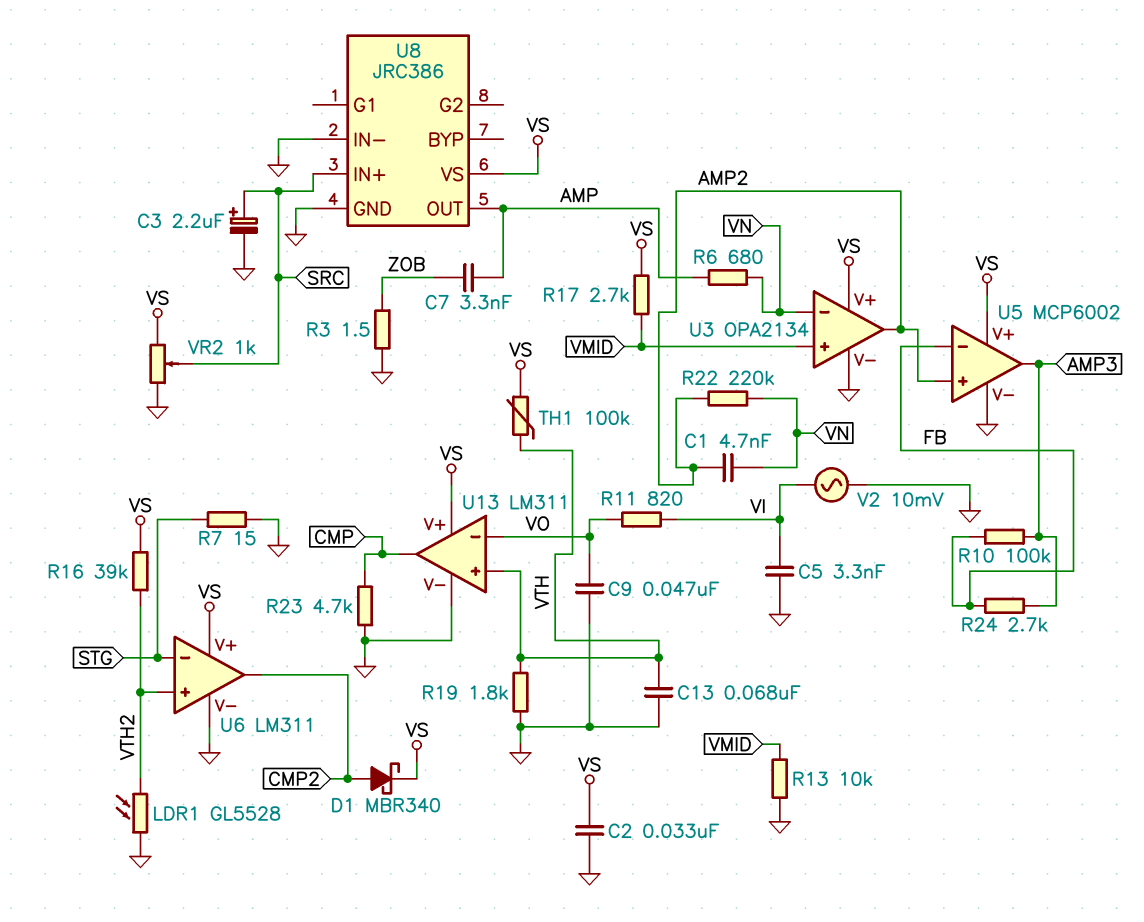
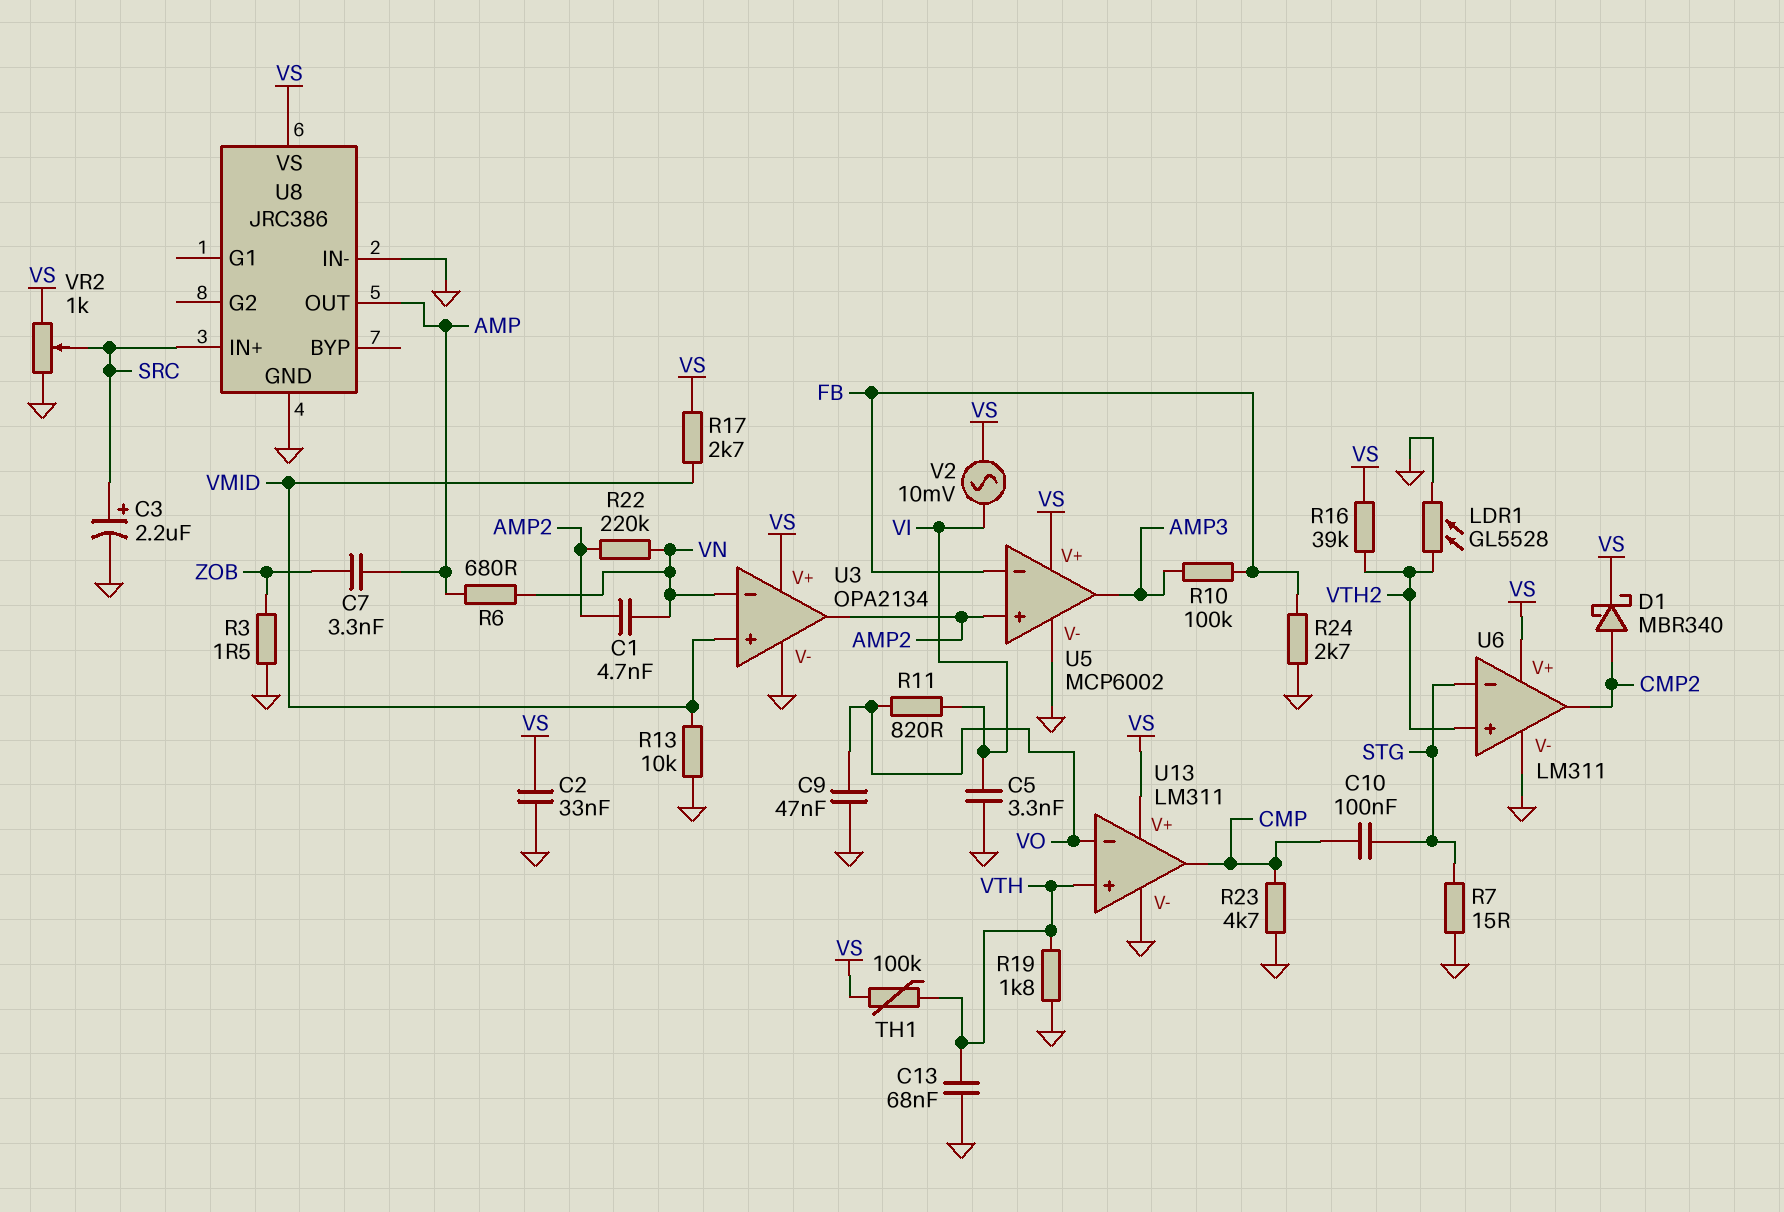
C10: none -> 100nF (CMP, STG)
R24: 2.7k (AMP3, FB) -> 2.7k (FB, GND)
V2: AC 10mV (GND, VI) -> AC 10mV (VI, VS)

